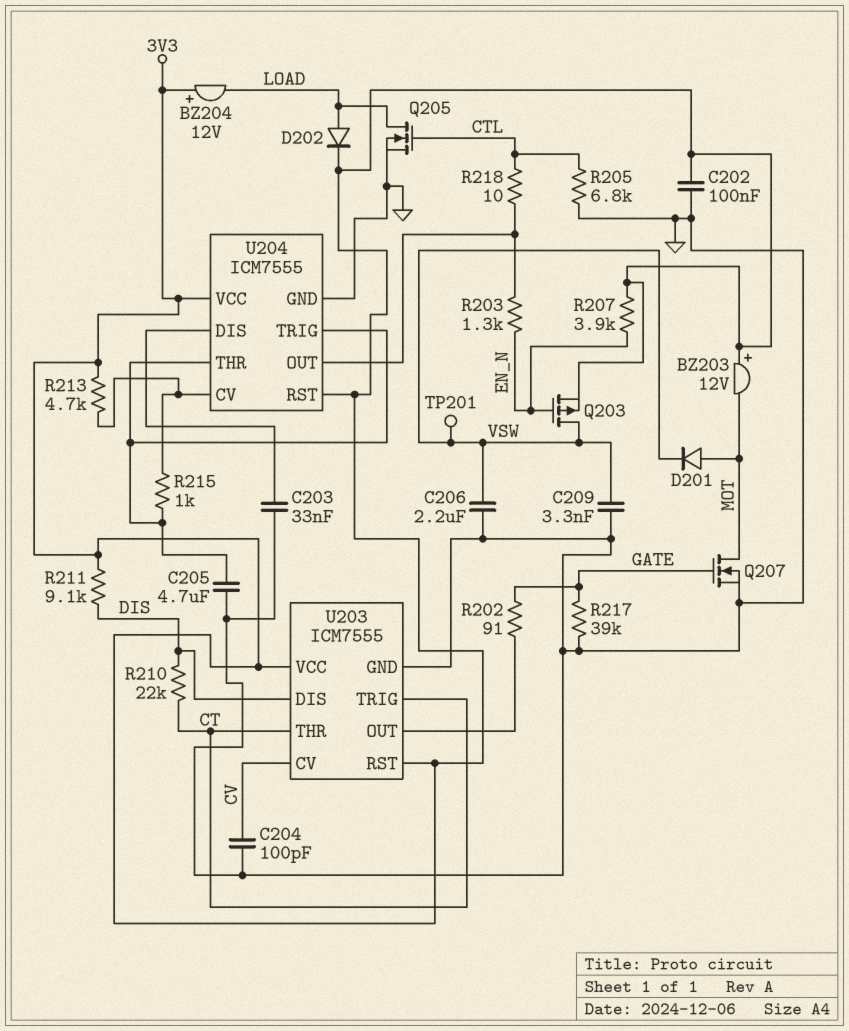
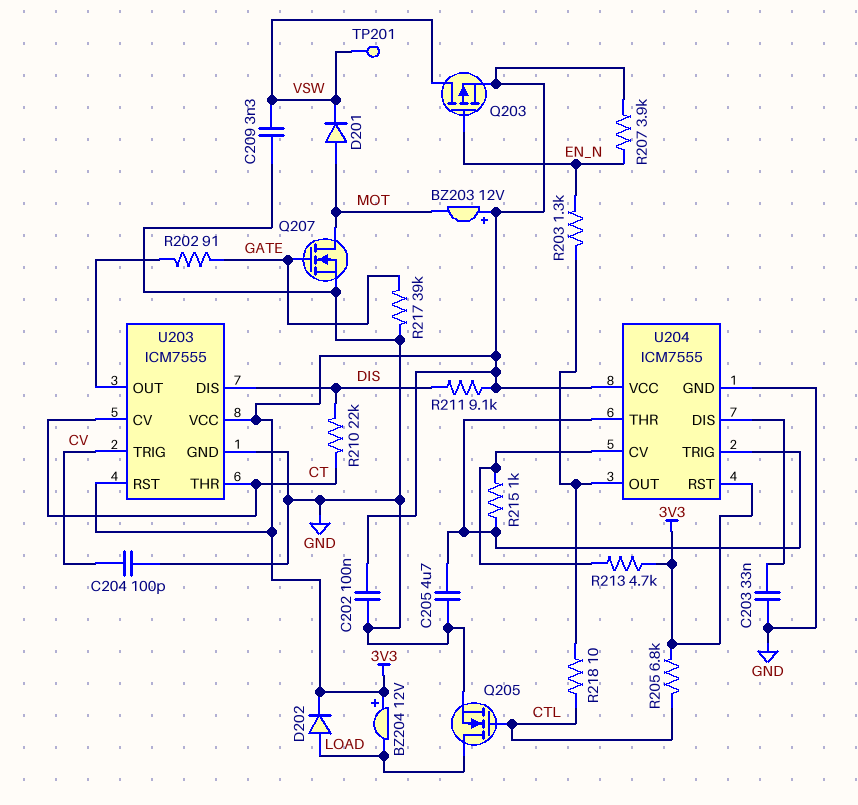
C206: 2.2uF (GND, VSW) -> none
R205: 6.8k (CTL, GND) -> 6.8k (3V3, CTL)
U203 pin CV: CV -> CT
U203 pin TRIG: CT -> CV

